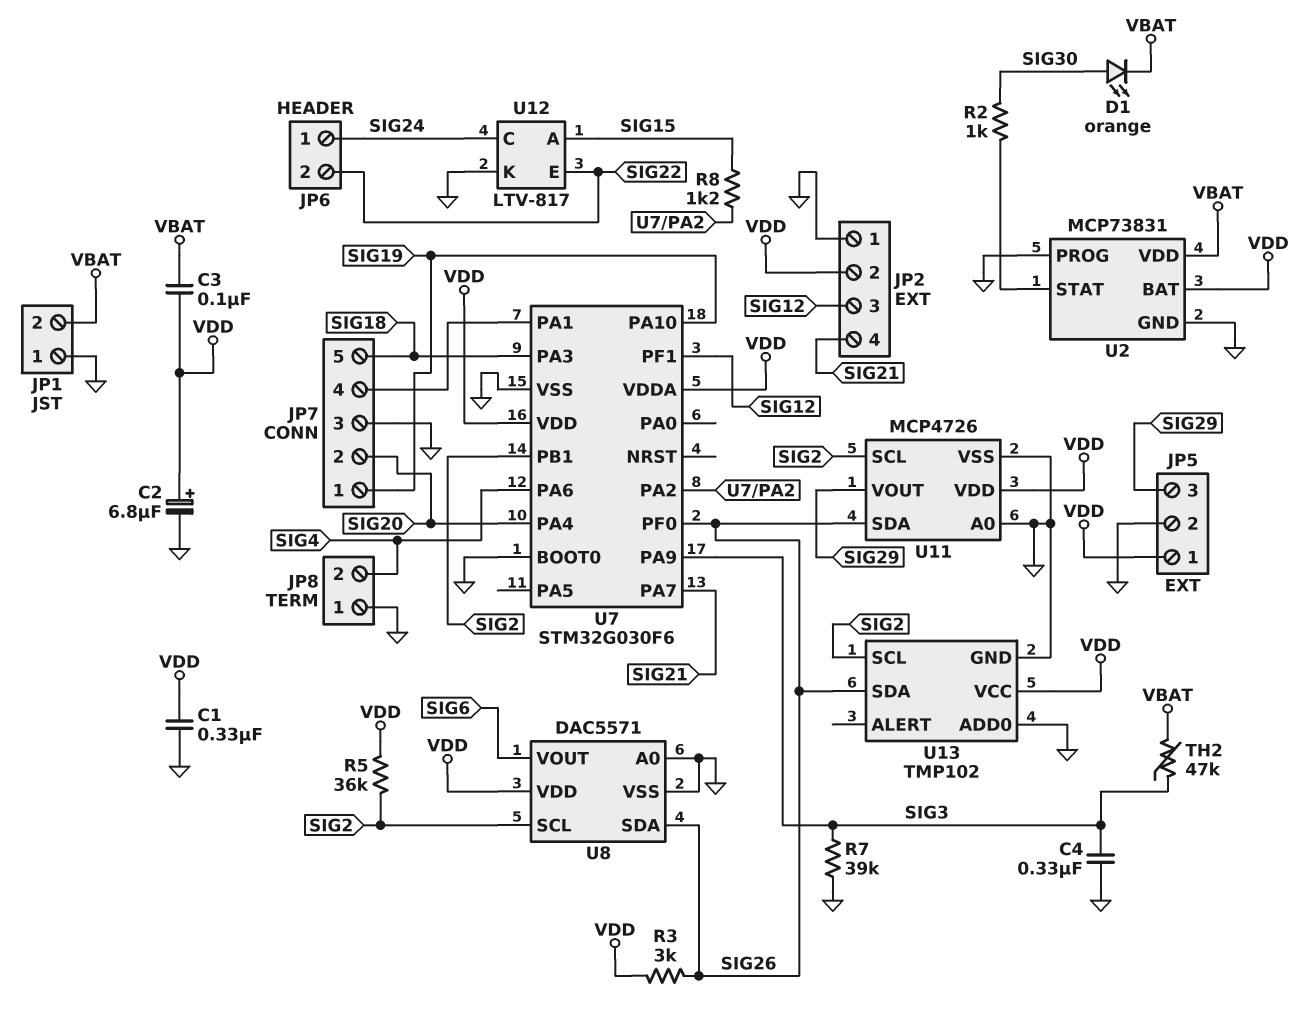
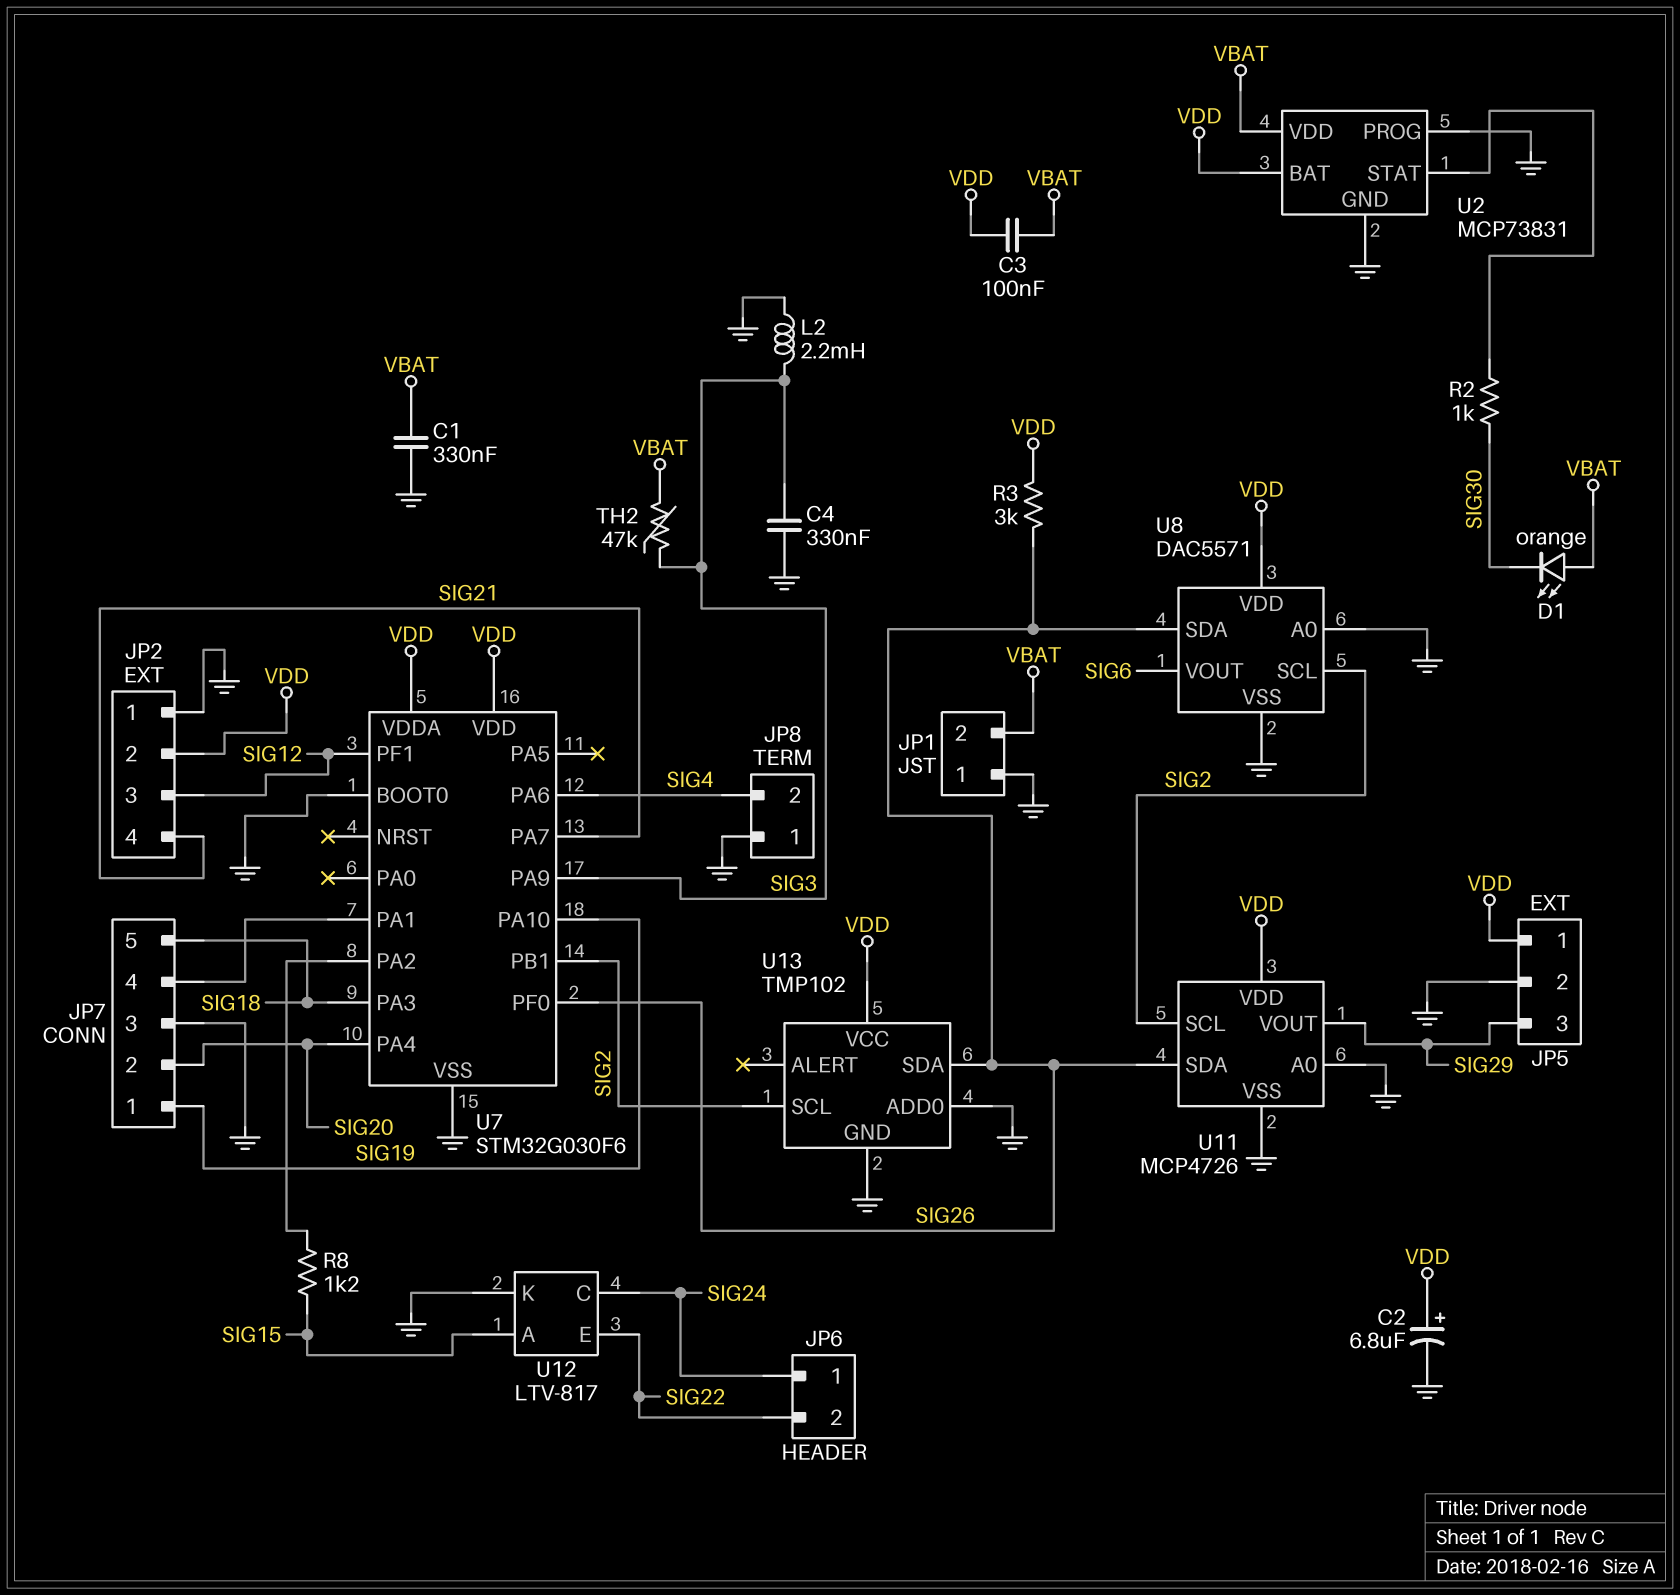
C1: 330nF (GND, VDD) -> 330nF (GND, VBAT)
D1: LED orange (A SIG30, K VBAT) -> LED orange (A VBAT, K SIG30)
L2: none -> 2.2mH (GND, SIG3)
R5: 36k (SIG2, VDD) -> none
R7: 39k (GND, SIG3) -> none

